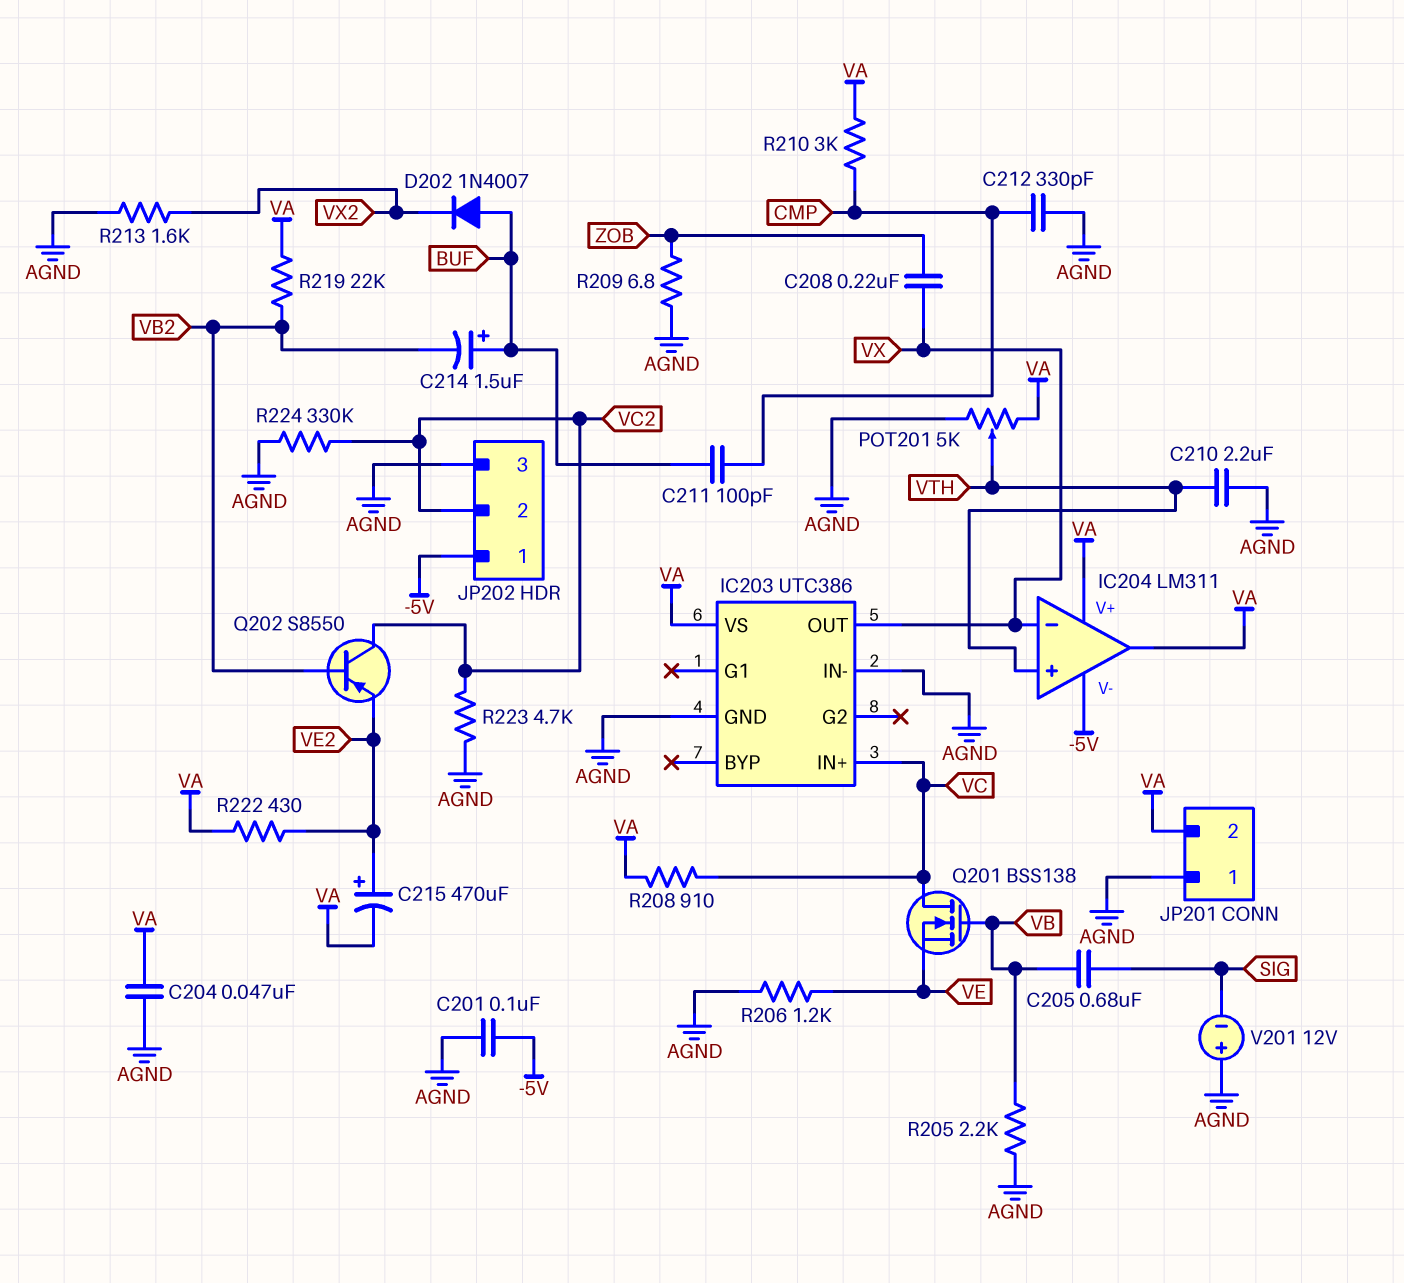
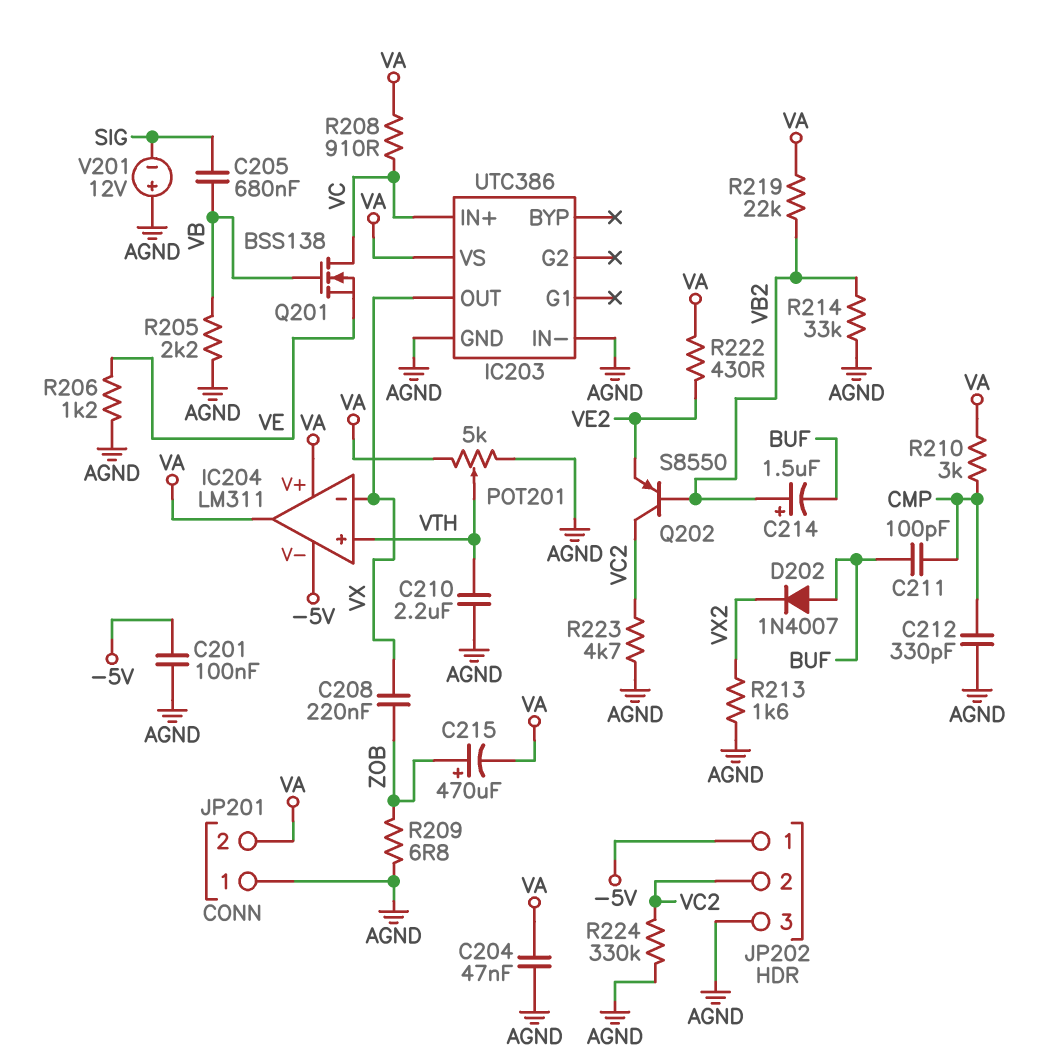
C214: 1.5uF (plus BUF, minus VB2) -> 1.5uF (plus VB2, minus BUF)
C215: 470uF (plus VE2, minus VA) -> 470uF (plus ZOB, minus VA)
R214: none -> 33k (AGND, VB2)

